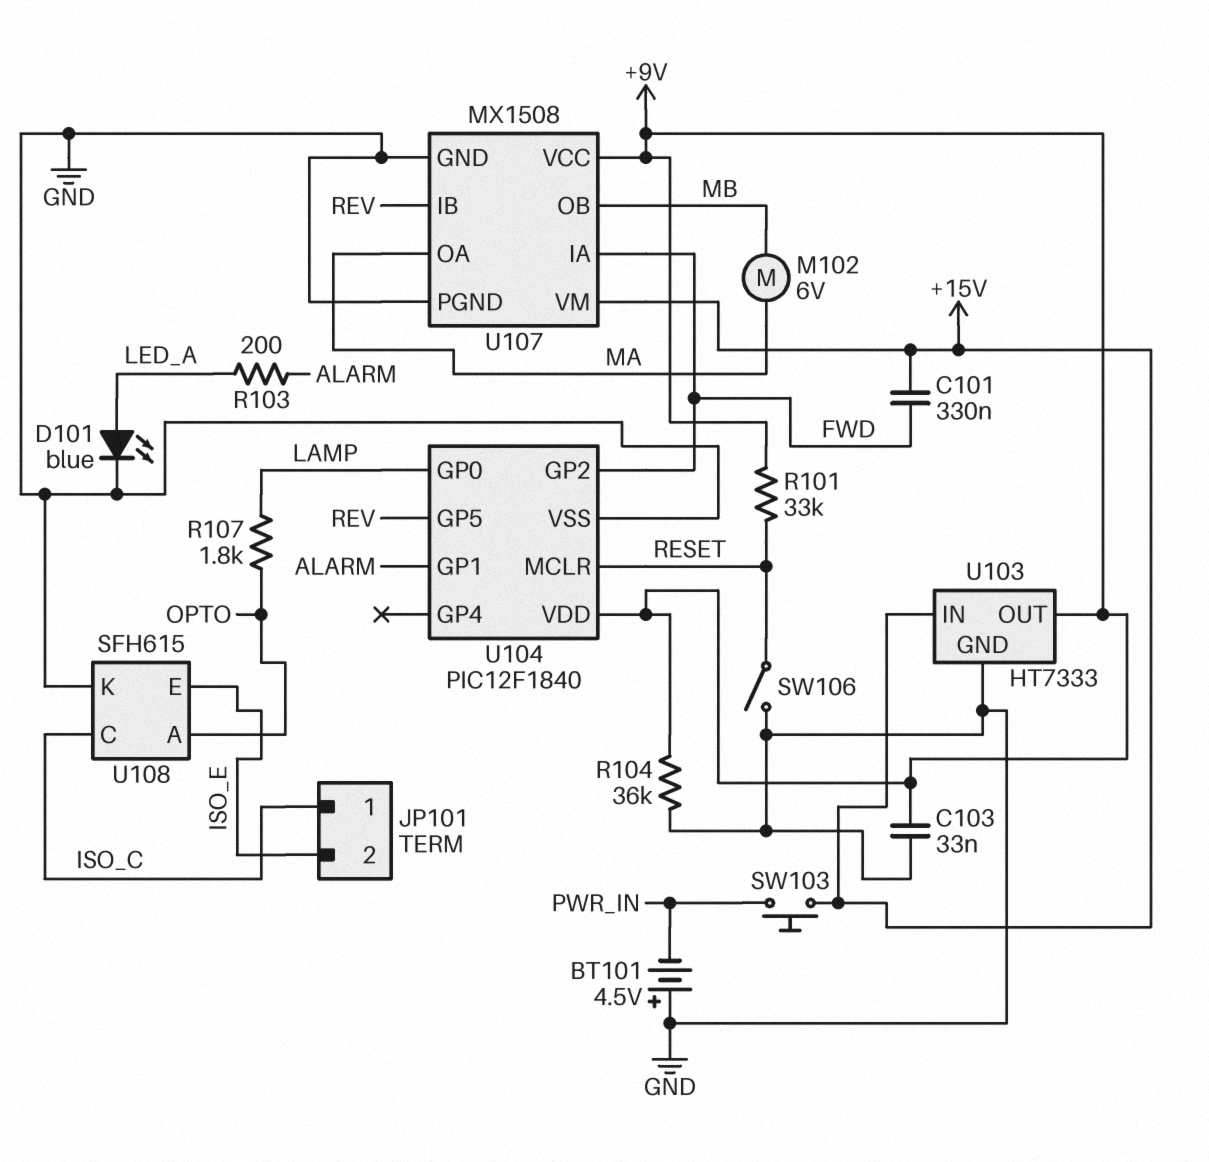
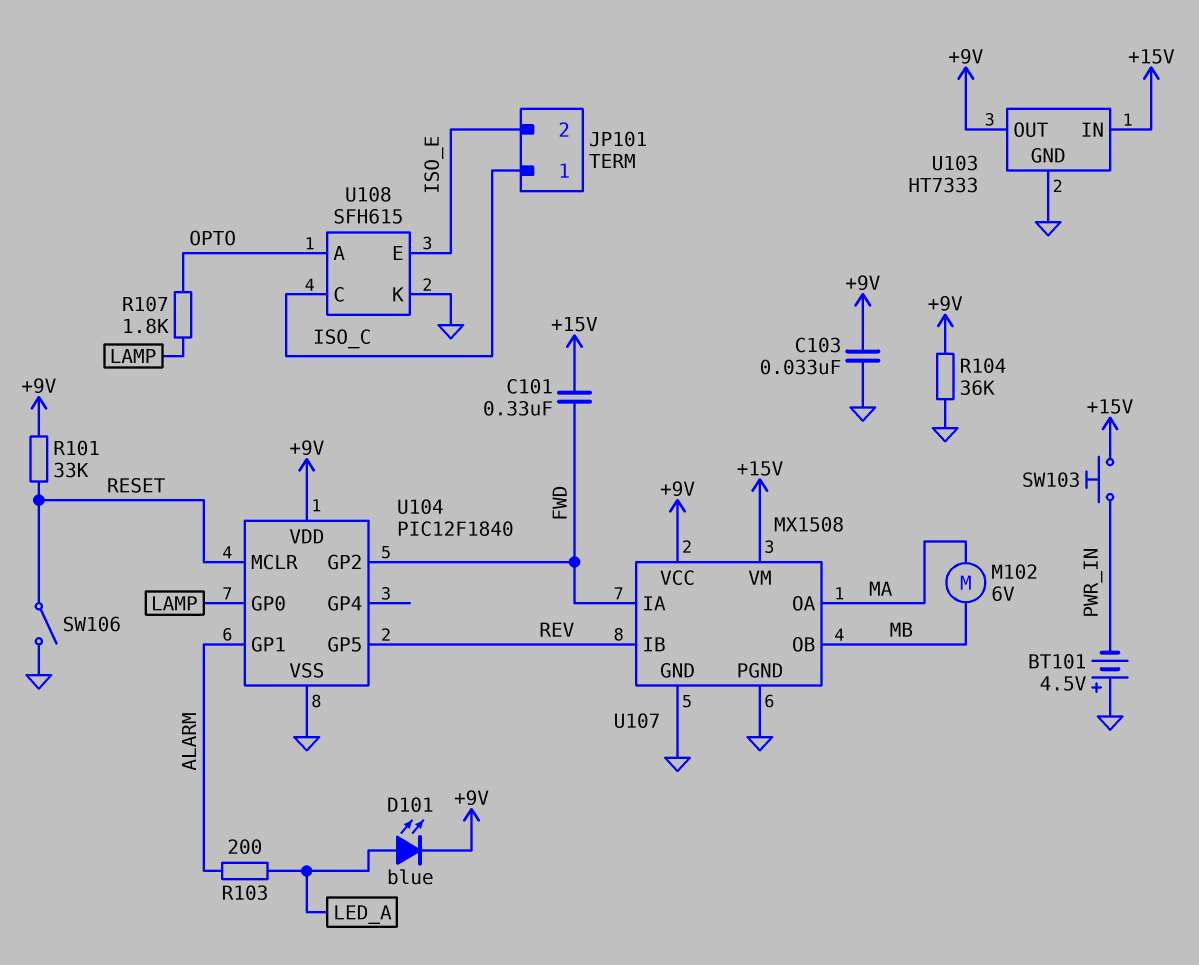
D101: LED blue (A LED_A, K GND) -> LED blue (A LED_A, K +9V)

